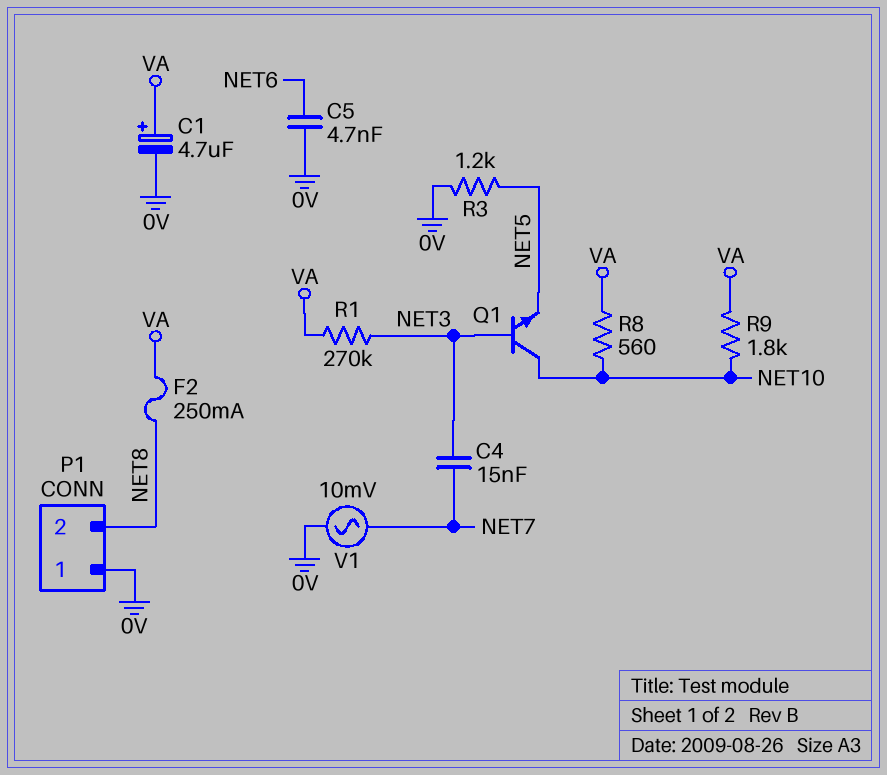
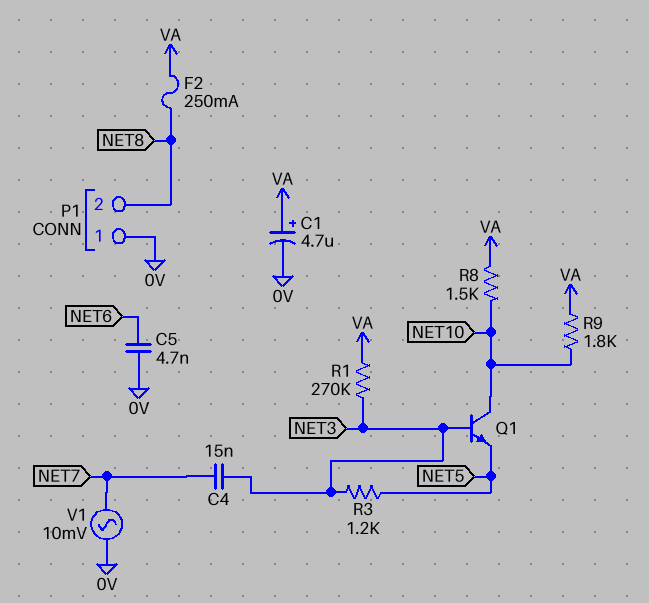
R3: 1.2k (0V, NET5) -> 1.2k (NET3, NET5)
R8: 560 (NET10, VA) -> 1.5k (NET10, VA)

